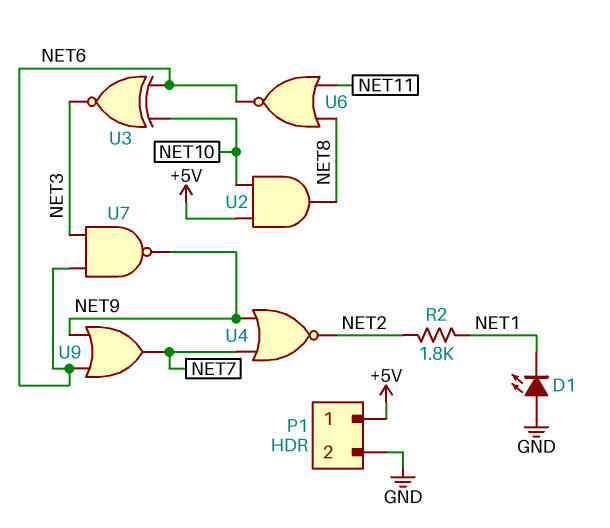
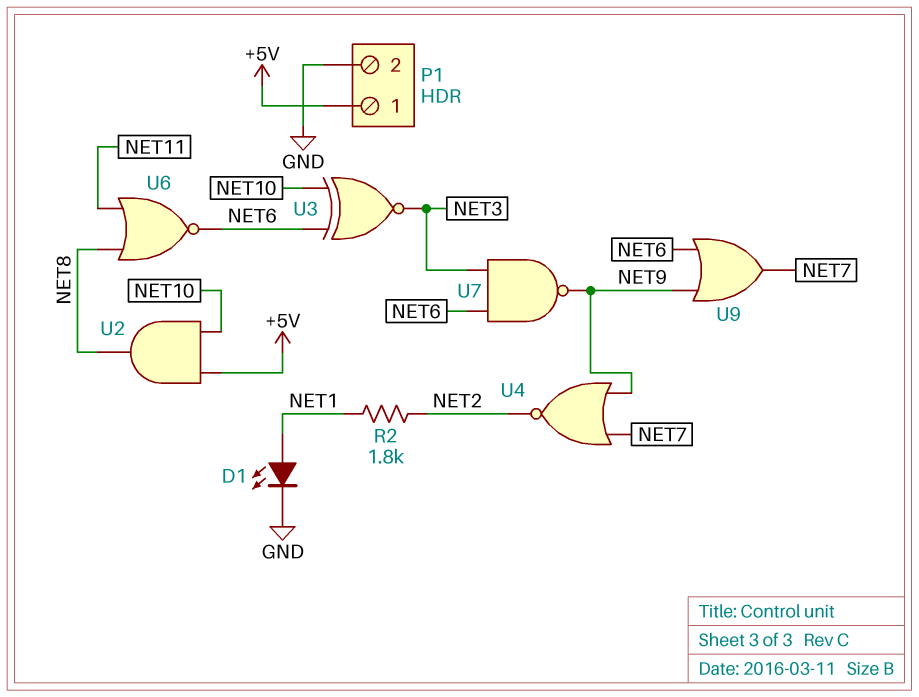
D1: LED (A GND, K NET1) -> LED (A NET1, K GND)

